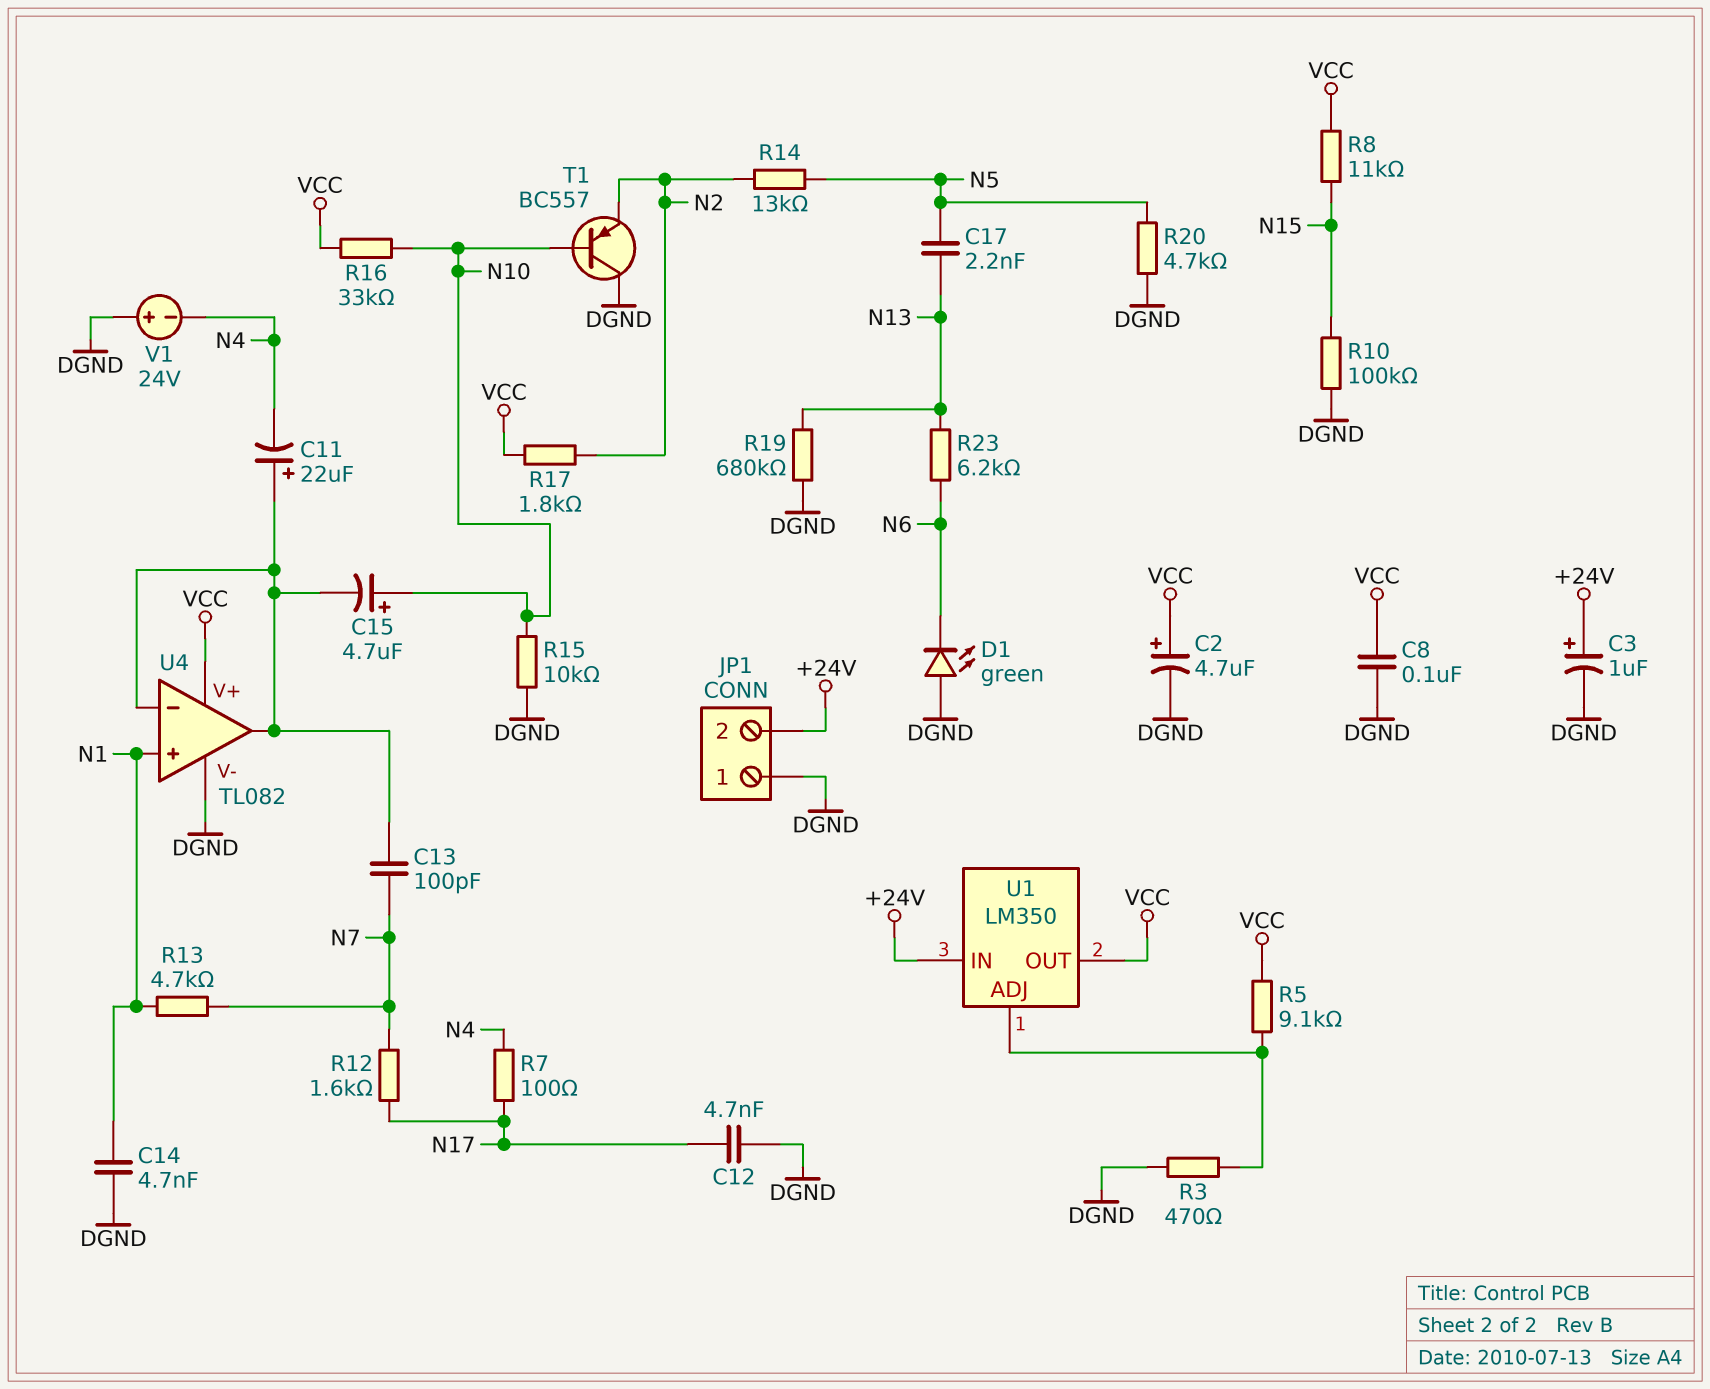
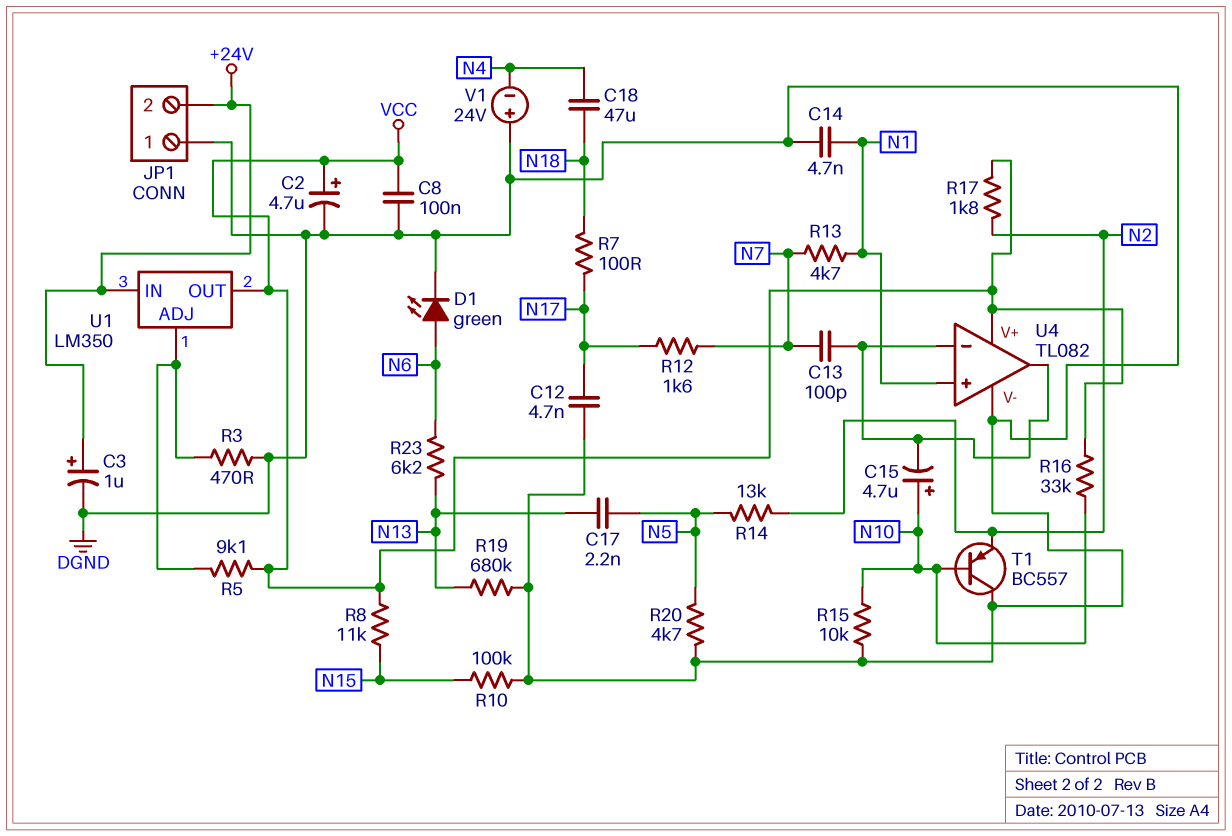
C11: 22uF (plus U4/in-, minus N4) -> none
C18: none -> 47uF (N4, N18)
D1: LED green (A DGND, K N6) -> LED green (A N6, K DGND)
R7: 100 (N4, N17) -> 100 (N17, N18)

